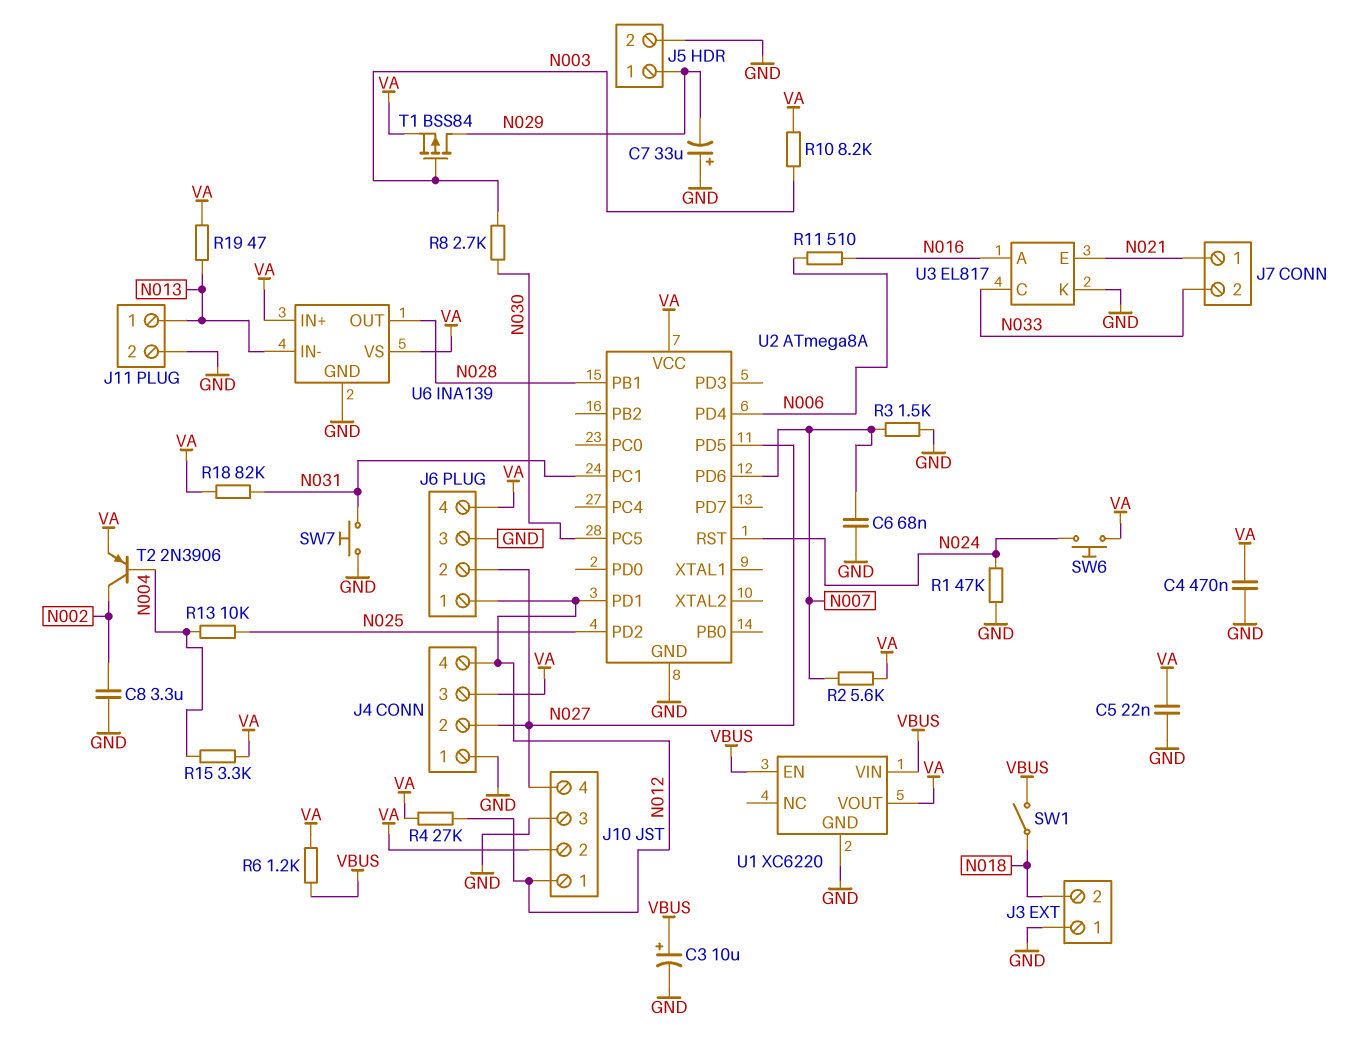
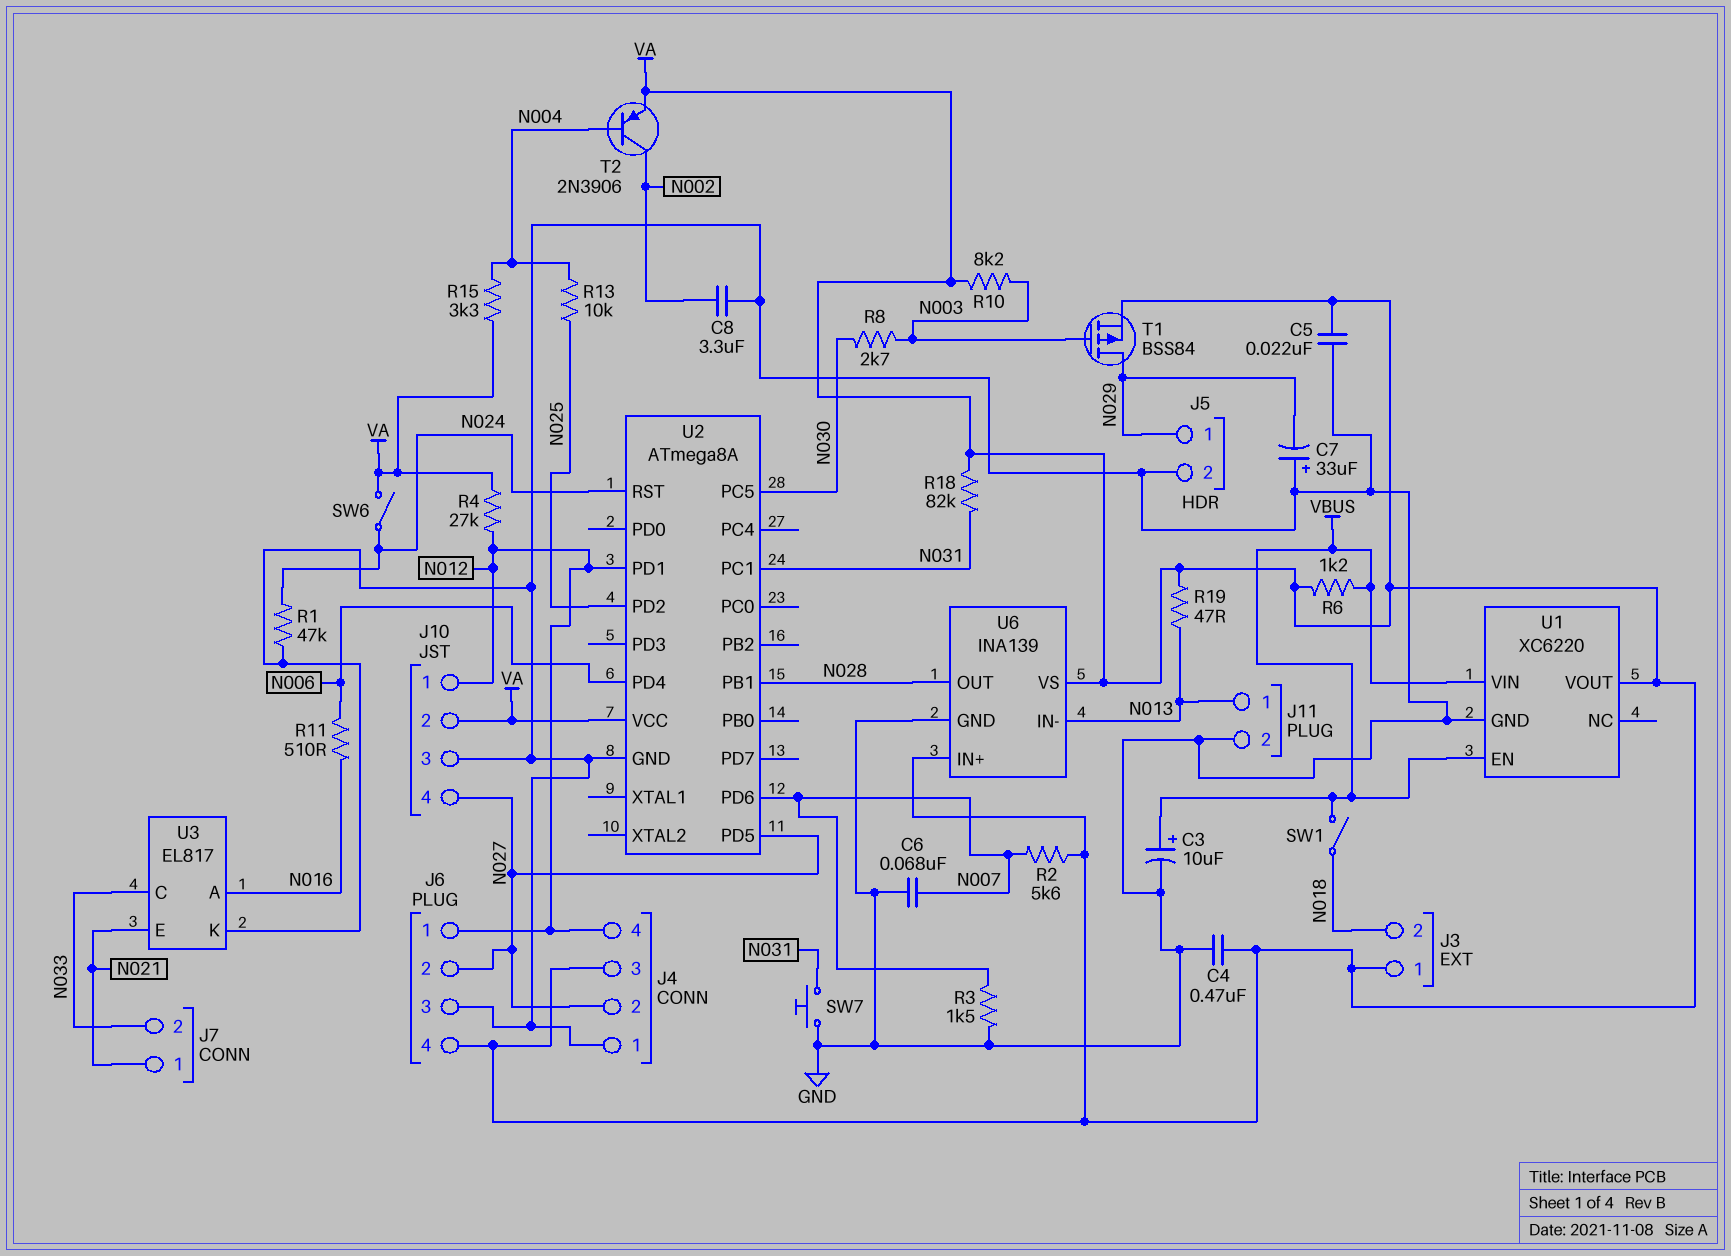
J3 pin 1: GND -> VA
SW6: button (N024, VA) -> switch (N024, VA)

